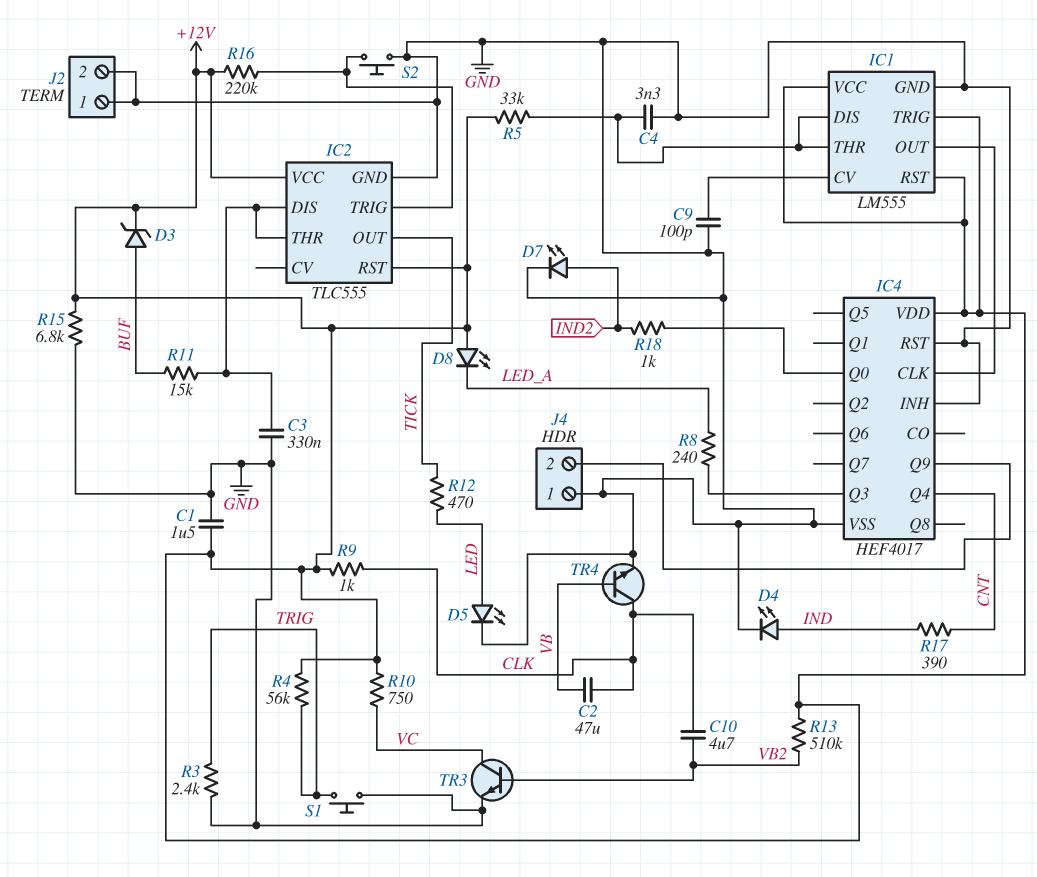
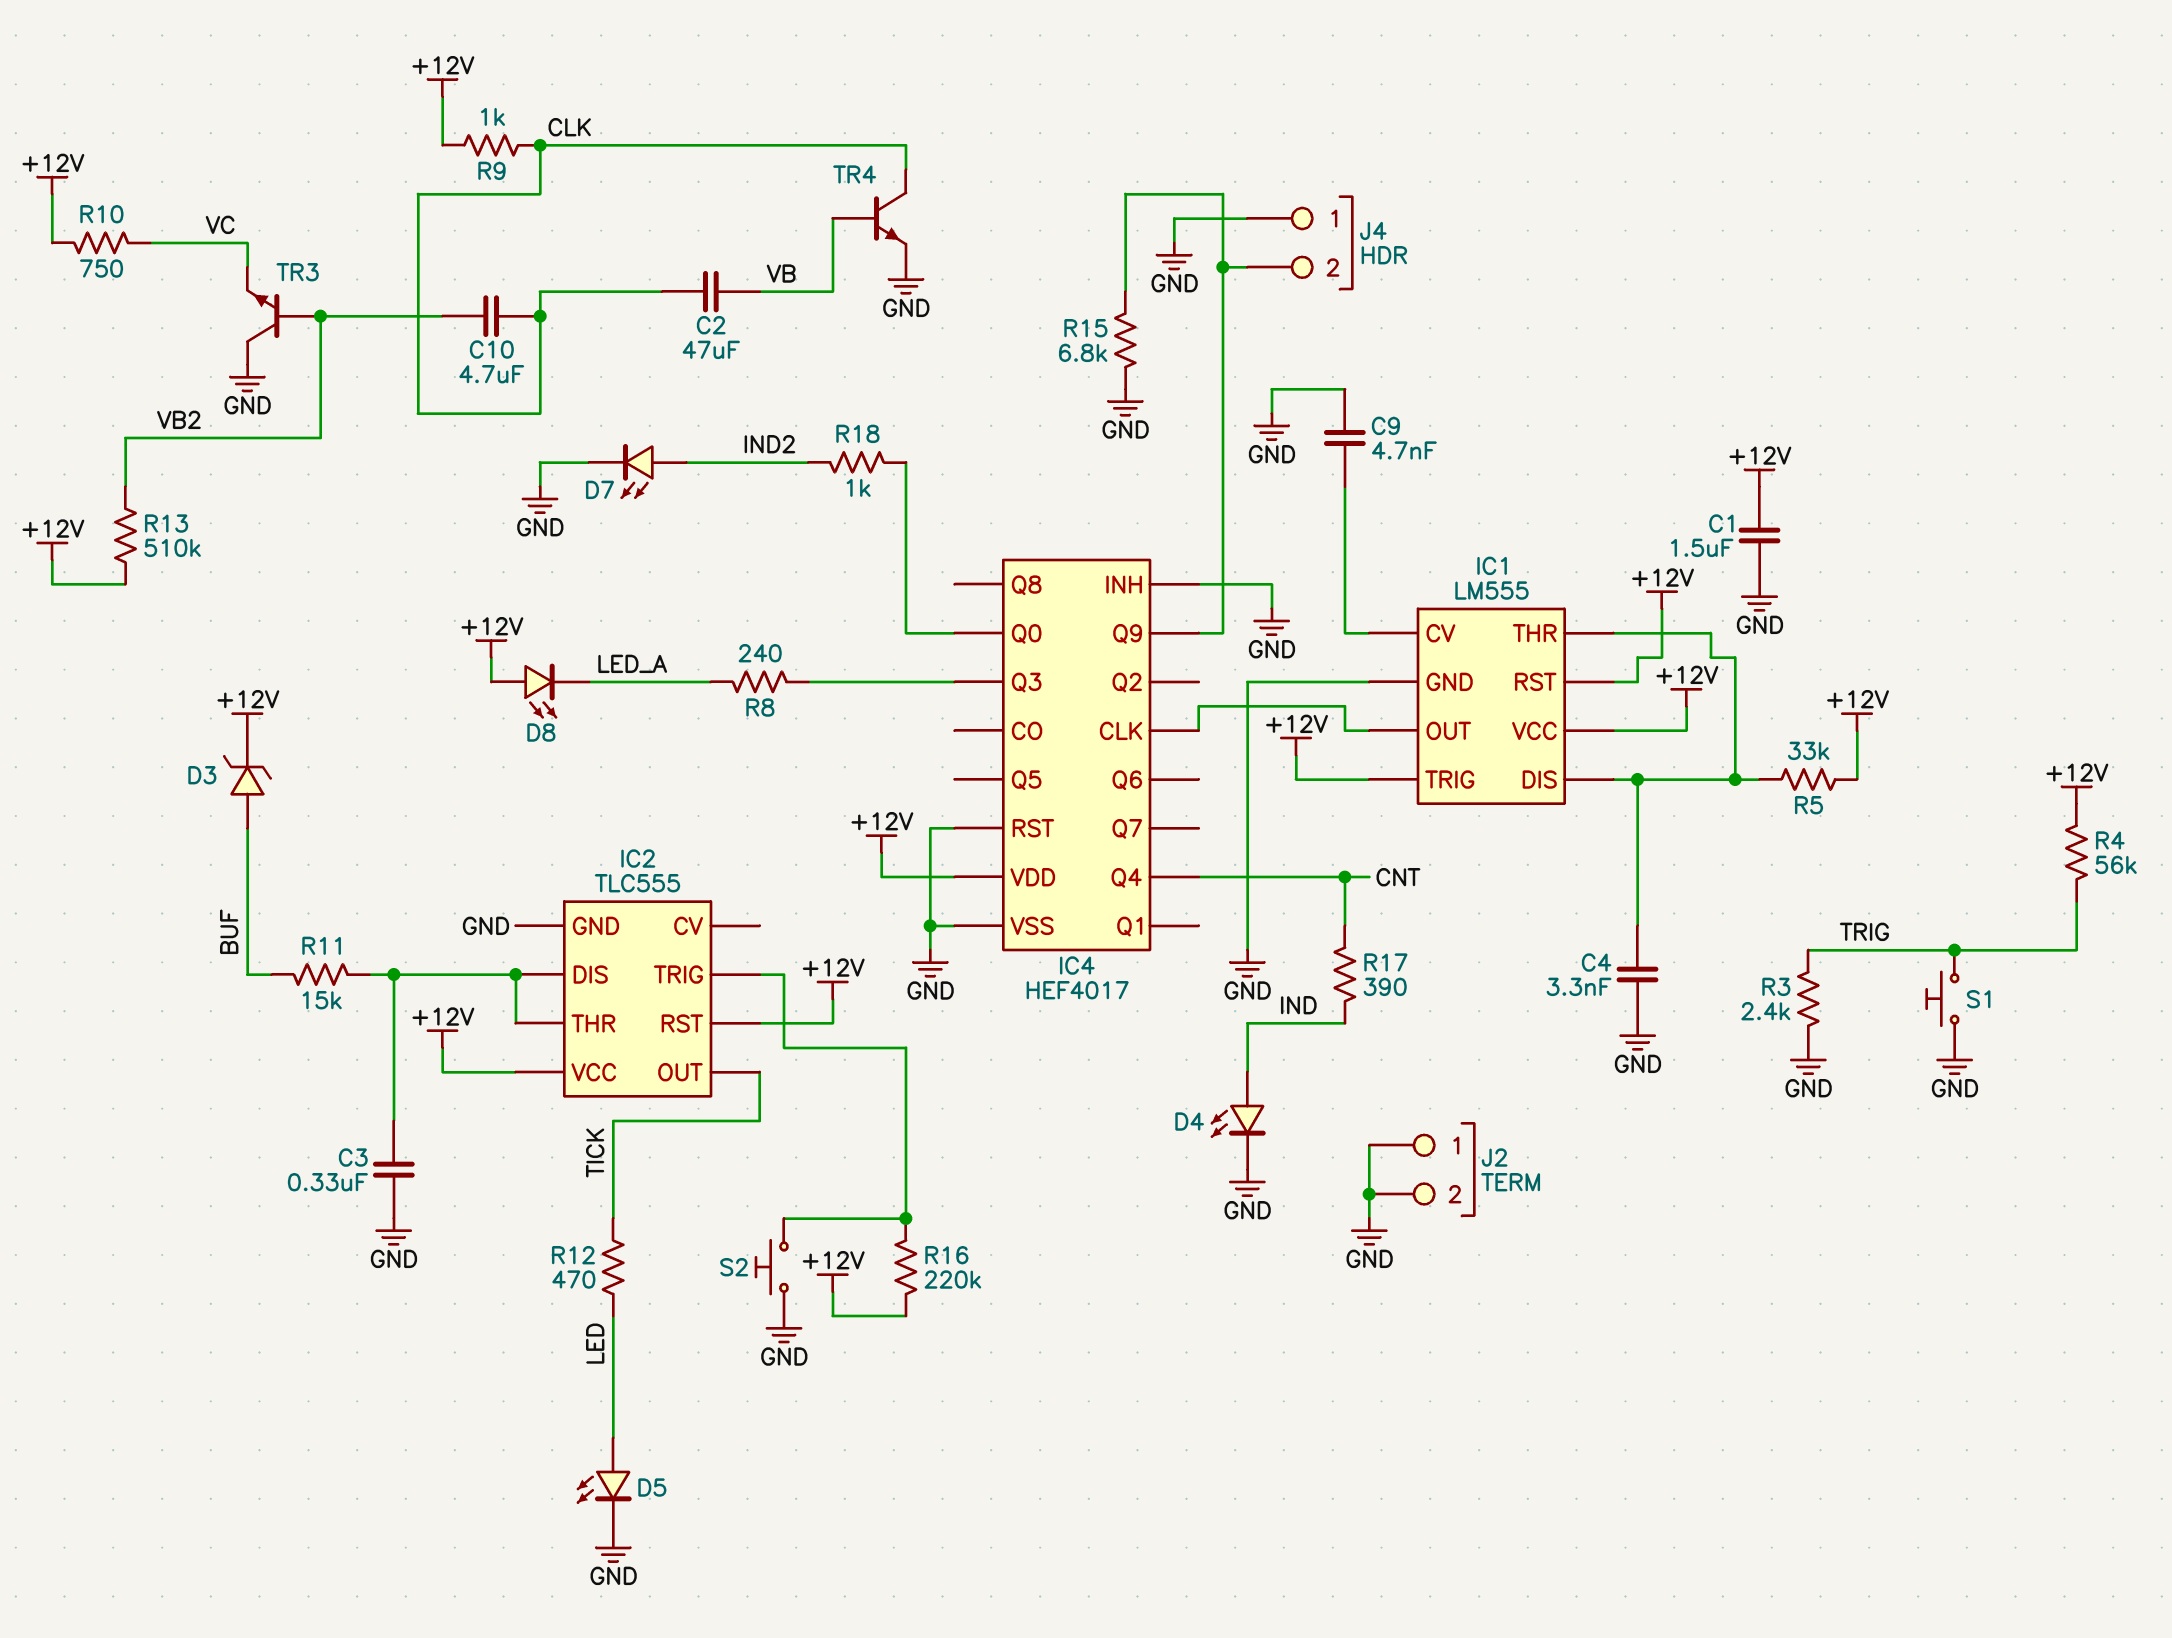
C9: 100pF (GND, IC1/CV) -> 4.7nF (GND, IC1/CV)
R15: 6.8k (+12V, GND) -> 6.8k (GND, IC4/Q9)
TR3: NPN (B VB2, C VC, E GND) -> NPN (B VB2, C GND, E VC)

